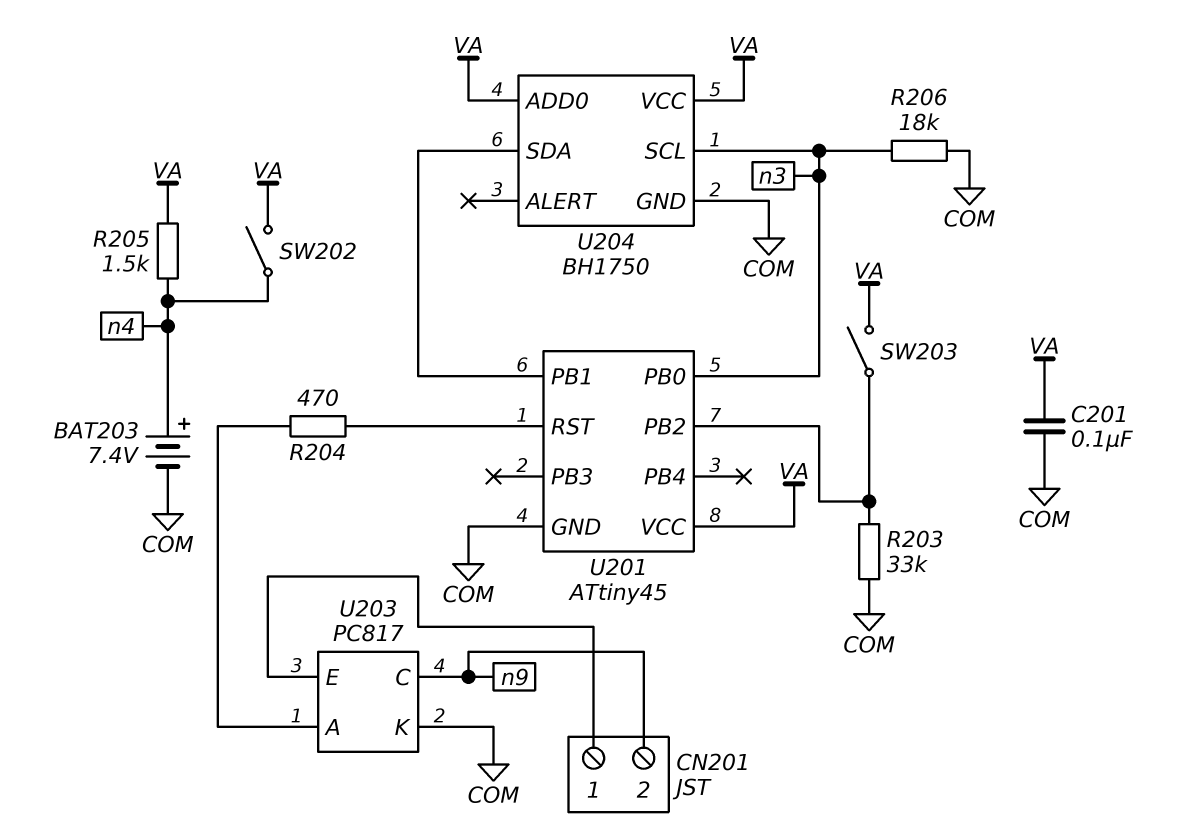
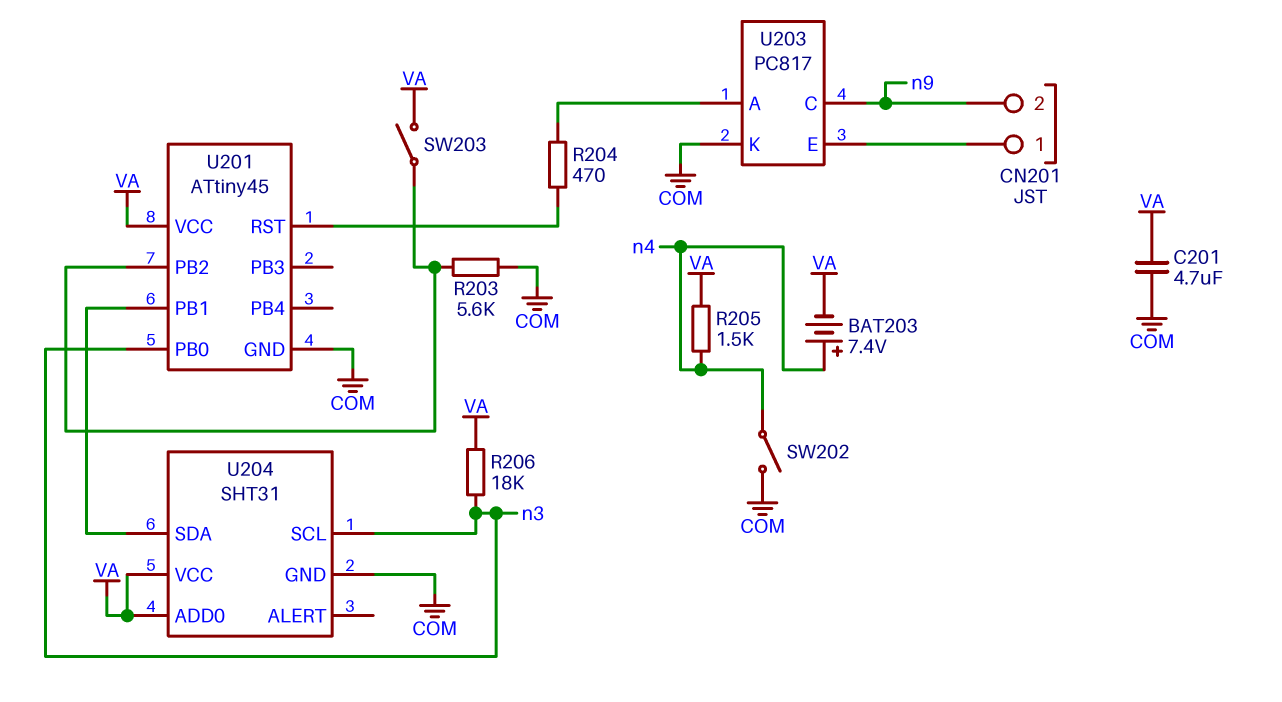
BAT203: 7.4V (plus n4, minus COM) -> 7.4V (plus n4, minus VA)
C201: 100nF (COM, VA) -> 4.7uF (COM, VA)
R203: 33k (COM, U201/PB2) -> 5.6k (COM, U201/PB2)
R206: 18k (COM, n3) -> 18k (VA, n3)
SW202: switch (VA, n4) -> switch (COM, n4)
U204: BH1750 -> SHT31

